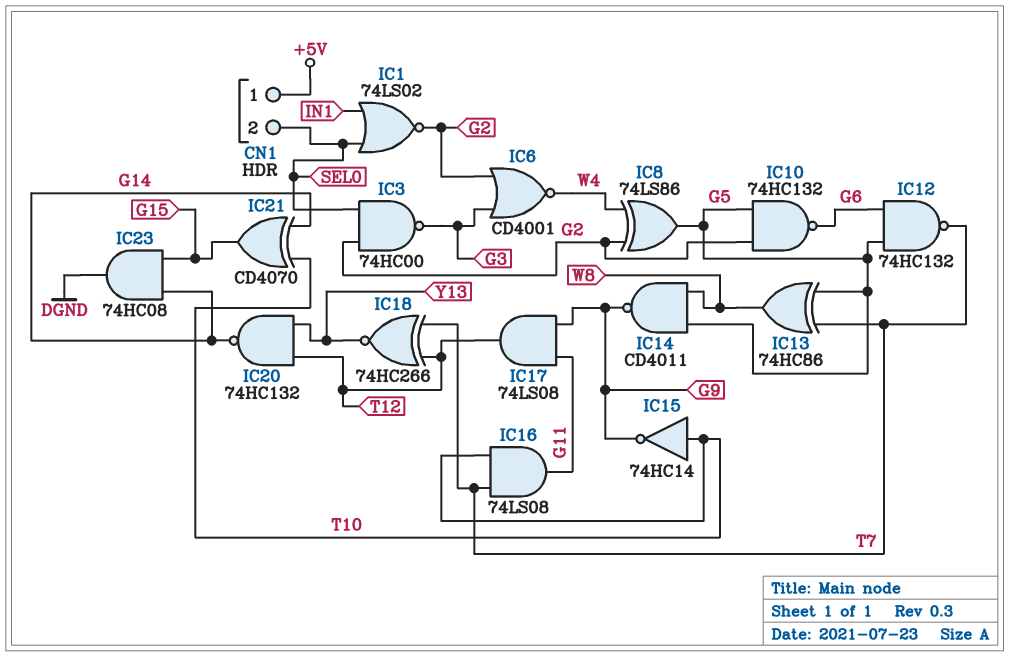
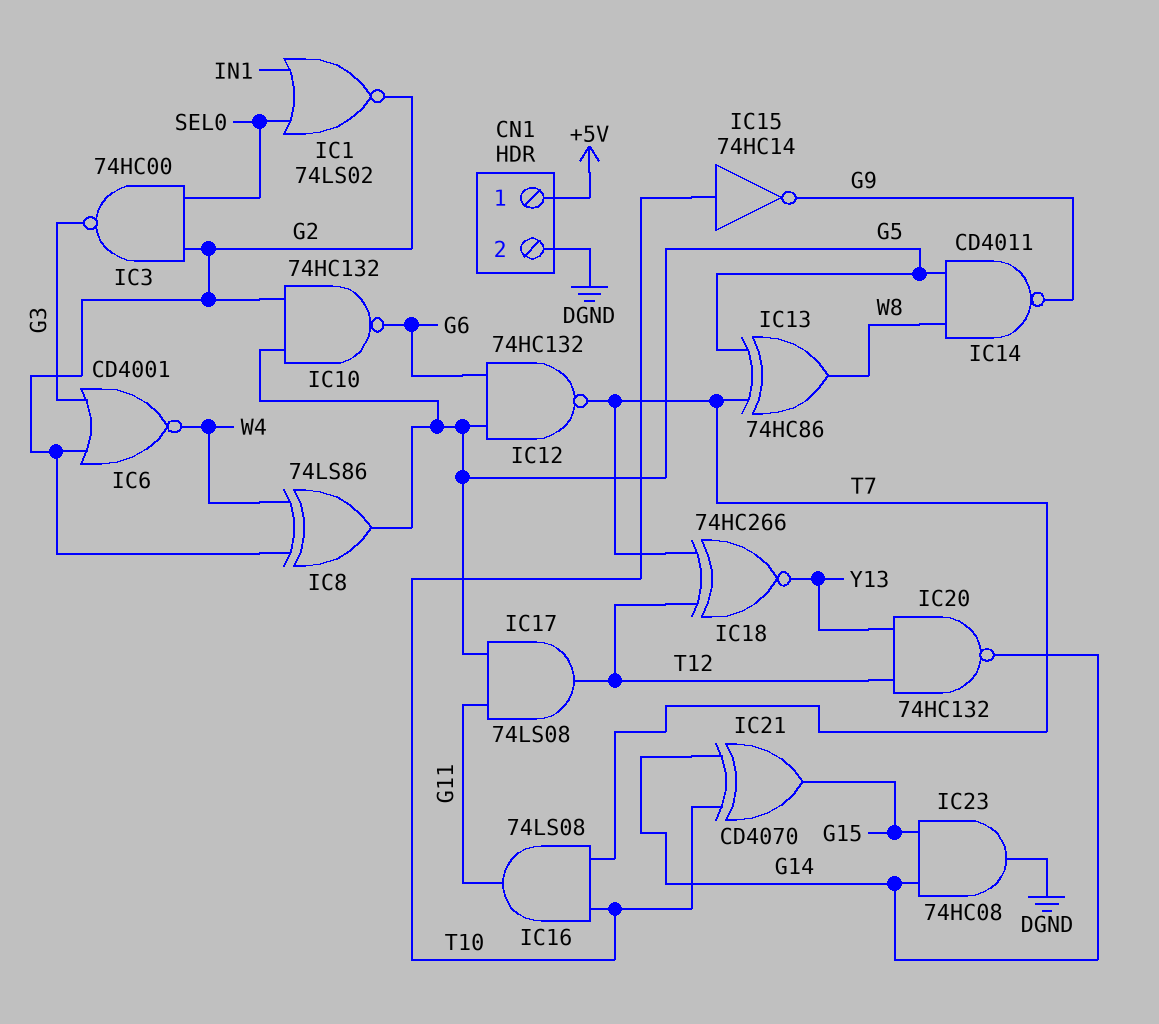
CN1 pin 2: SEL0 -> DGND
IC17: AND 74LS08 (in G9, in G11, out T12) -> AND 74LS08 (in G5, in G11, out T12)

